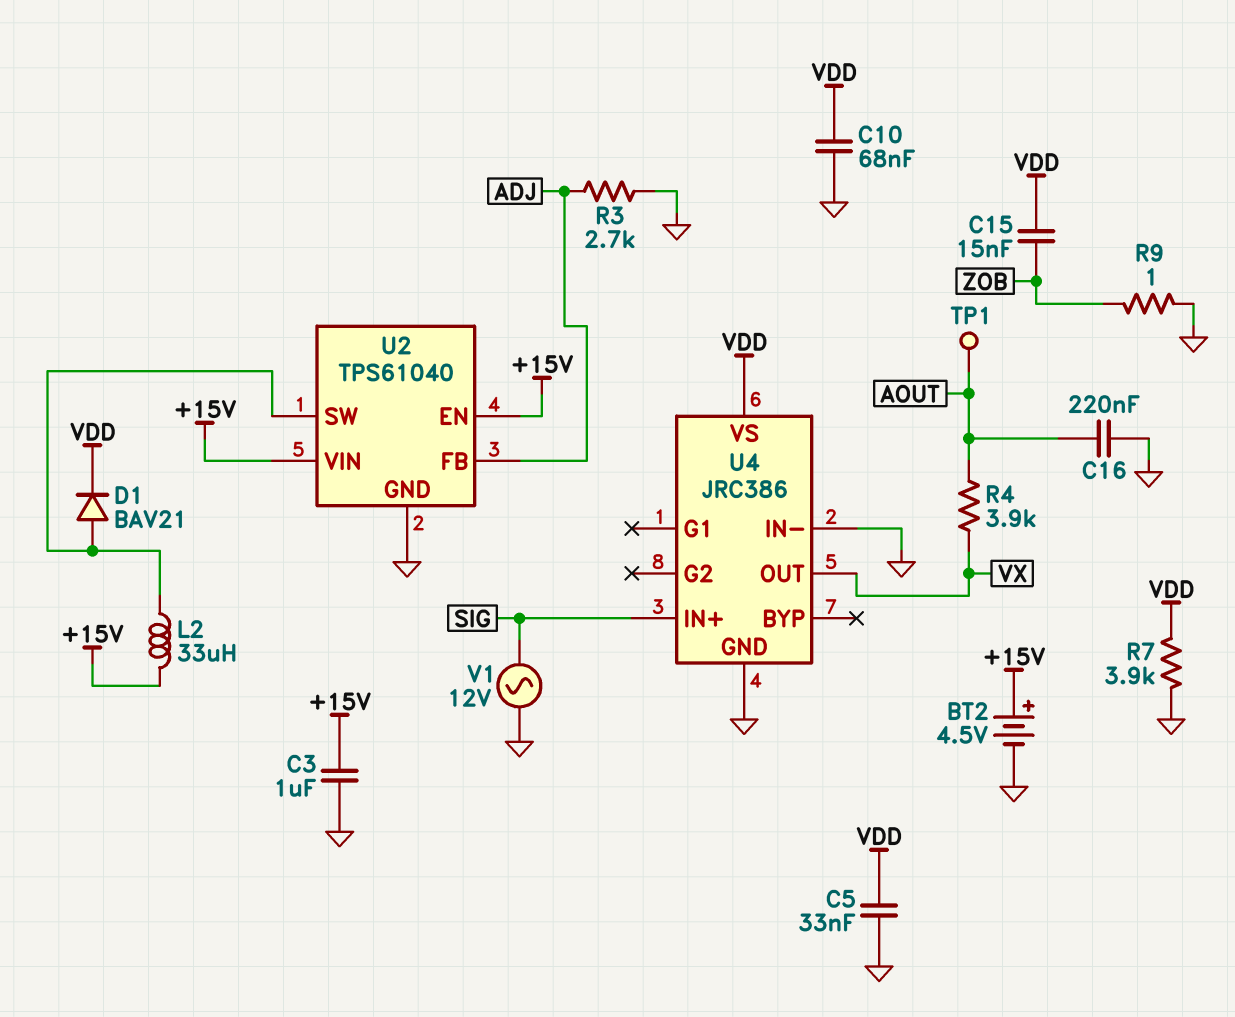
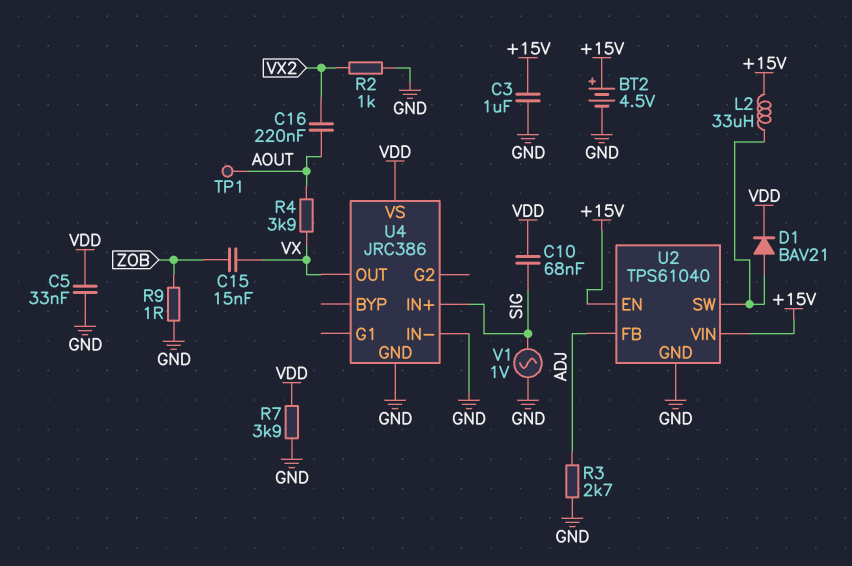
C10: 68nF (GND, VDD) -> 68nF (SIG, VDD)
C15: 15nF (VDD, ZOB) -> 15nF (VX, ZOB)
C16: 220nF (AOUT, GND) -> 220nF (AOUT, VX2)
R2: none -> 1k (GND, VX2)
V1: AC 12V (GND, SIG) -> AC 1V (GND, SIG)

